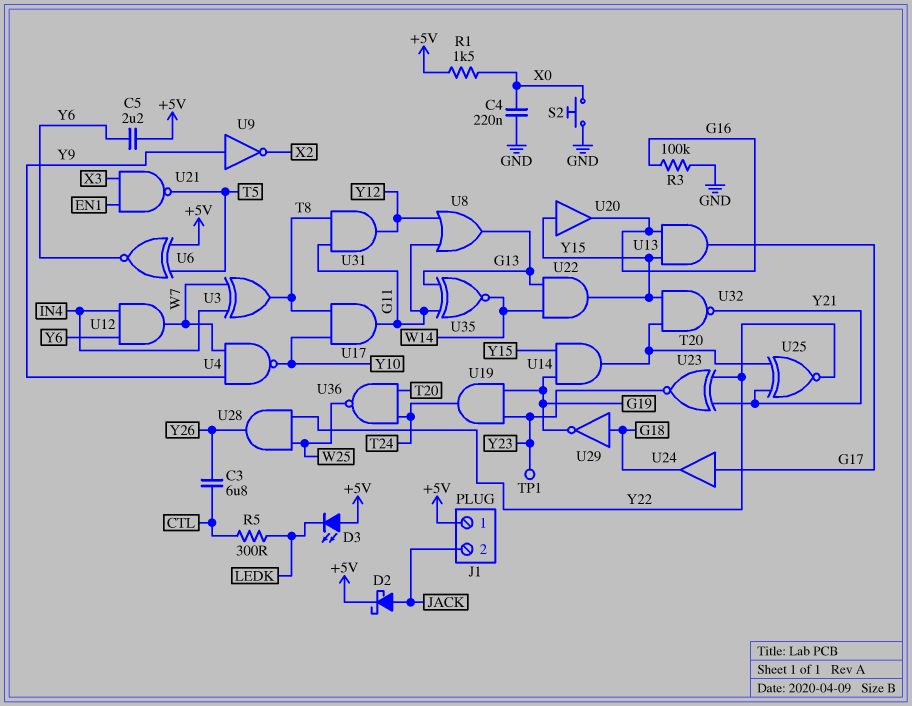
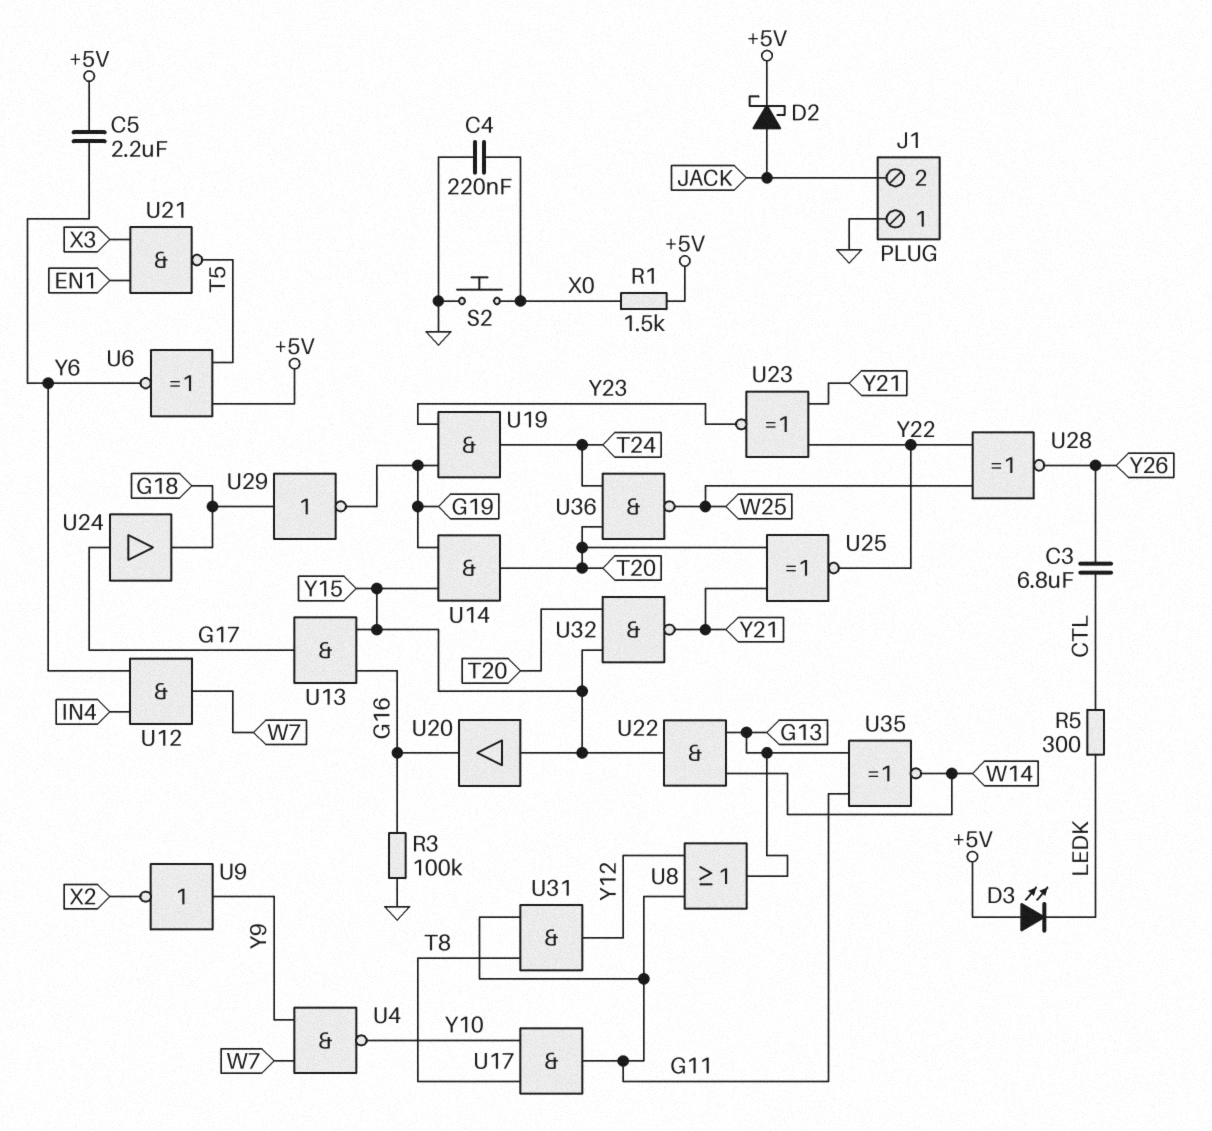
J1 pin 1: +5V -> GND
TP1: test point (Y23) -> none
U3: XOR (in IN4, in W7, out T8) -> none
U28: AND (in W25, in Y22, out Y26) -> XNOR (in W25, in Y22, out Y26)

